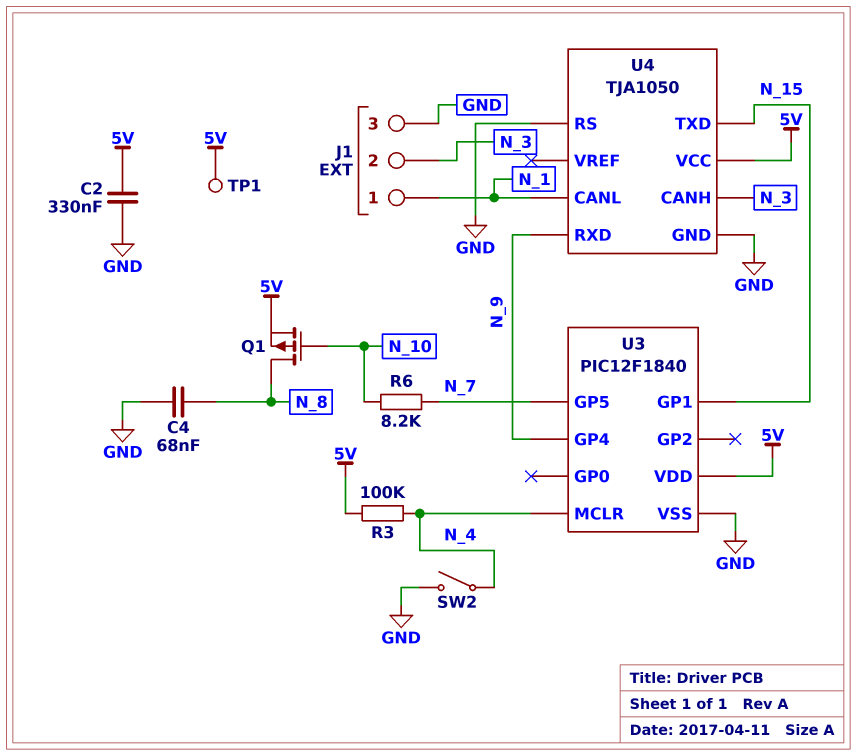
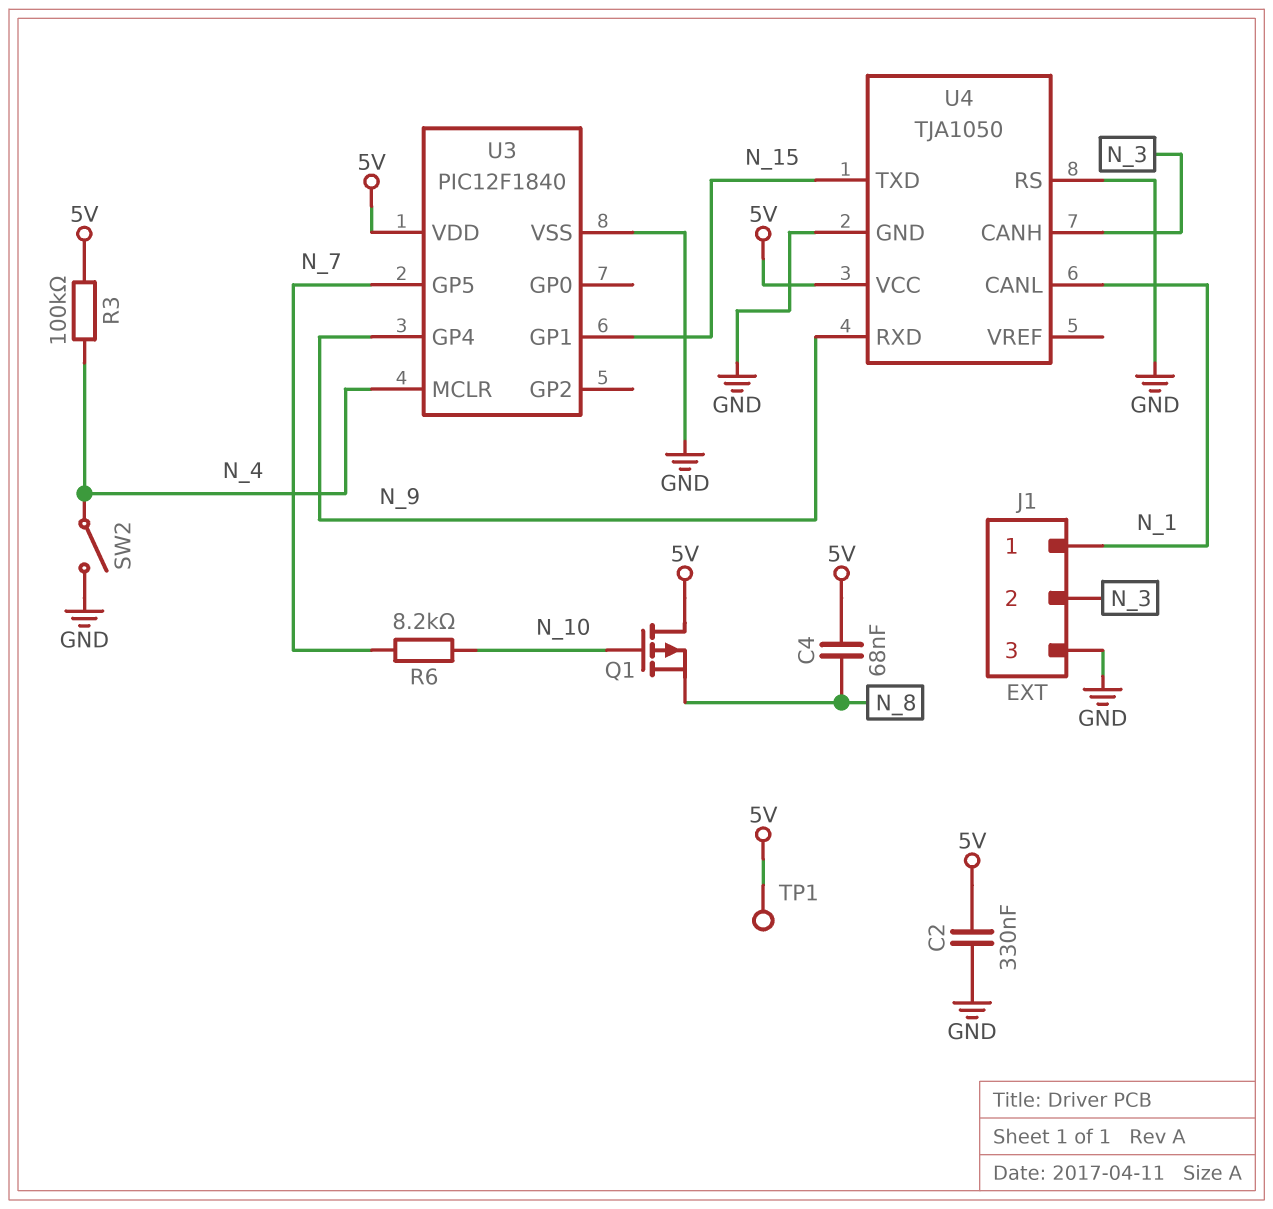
C4: 68nF (GND, N_8) -> 68nF (5V, N_8)
Q1: PMOS (G N_10, D N_8, S 5V) -> PMOS (G N_10, D 5V, S N_8)

